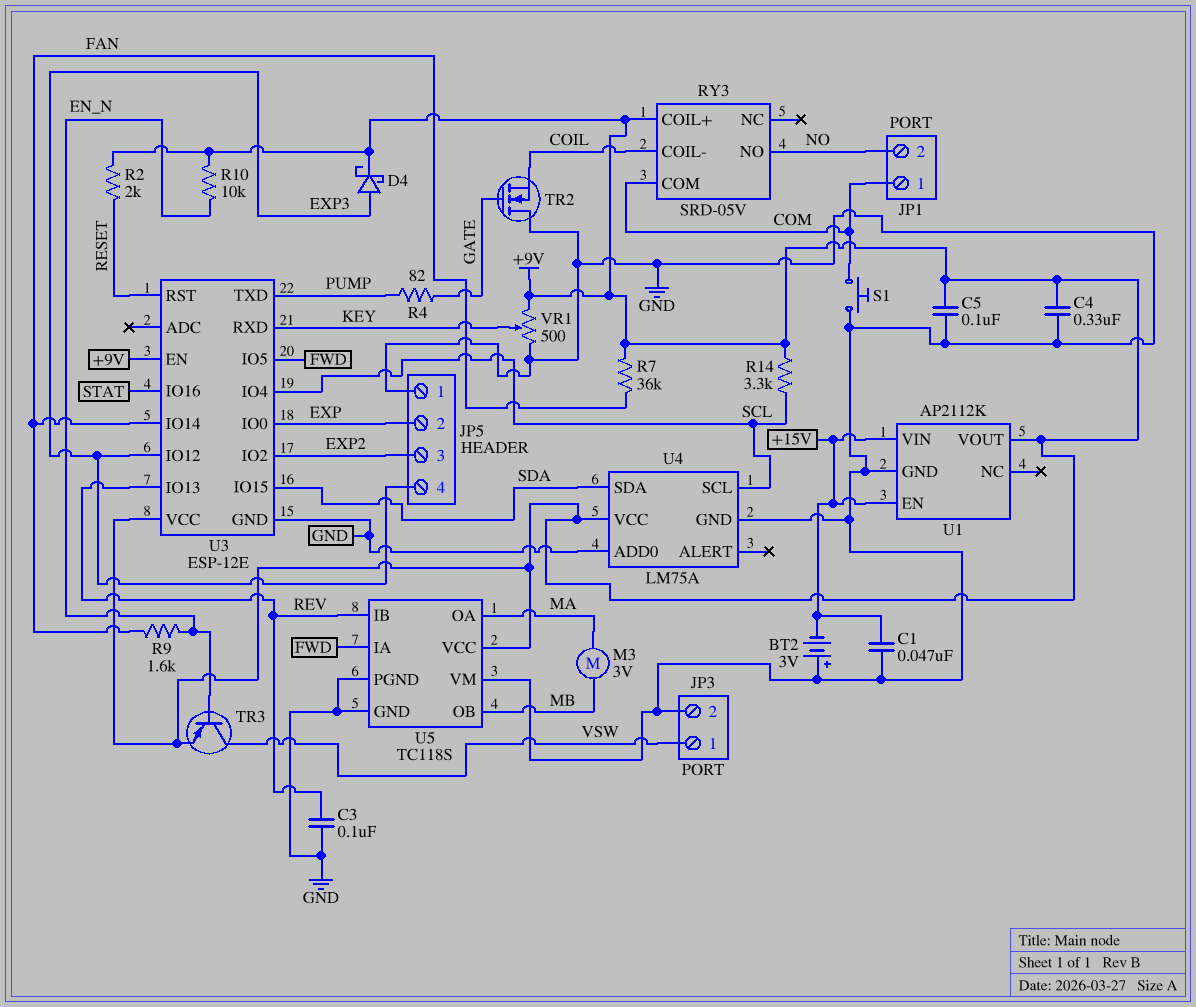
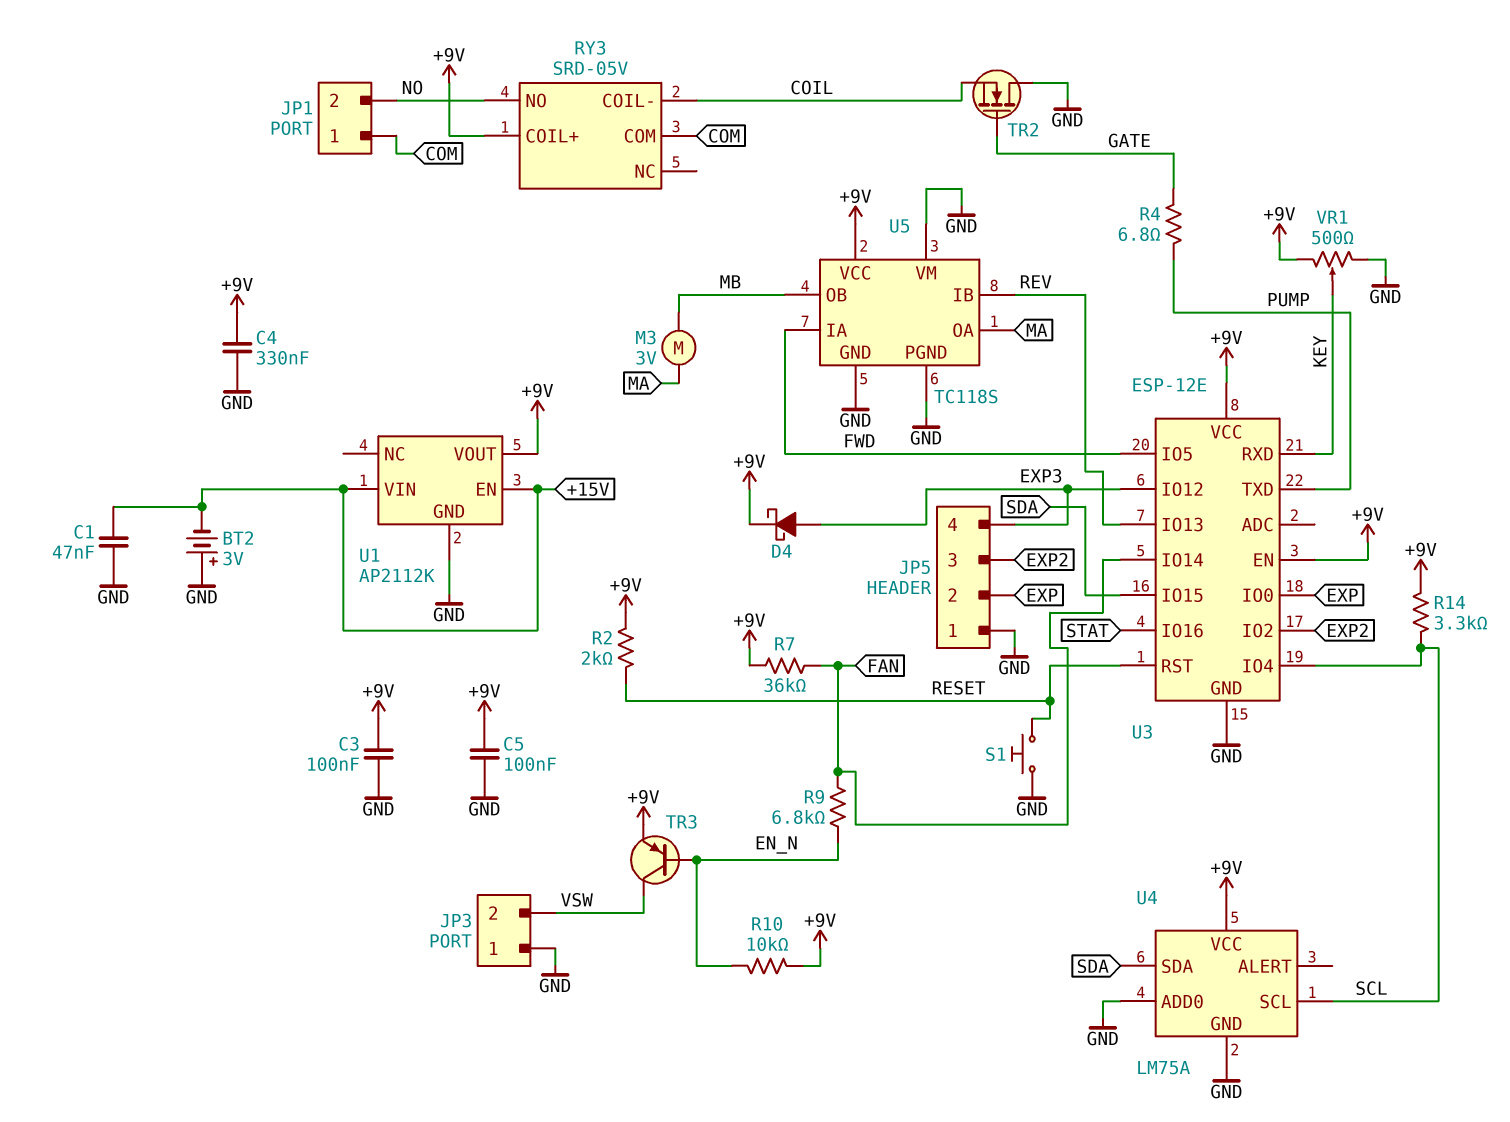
C3: 100nF (GND, REV) -> 100nF (+9V, GND)
JP3 pin 1: VSW -> GND
JP3 pin 2: GND -> VSW
R4: 82 (GATE, PUMP) -> 6.8 (GATE, PUMP)
R9: 1.6k (EN_N, FAN) -> 6.8k (EN_N, FAN)
S1: button (COM, GND) -> button (GND, RESET)

